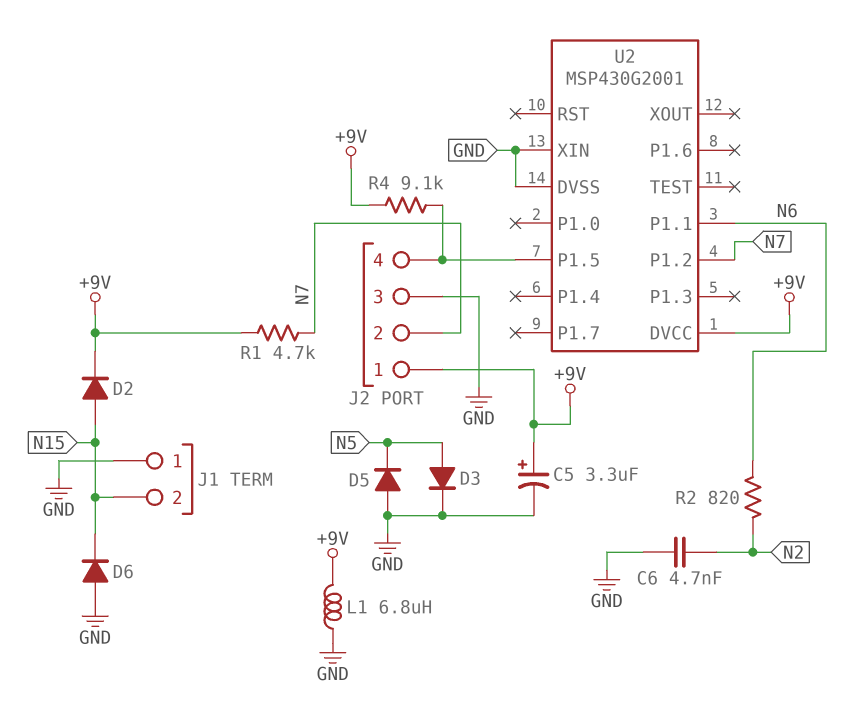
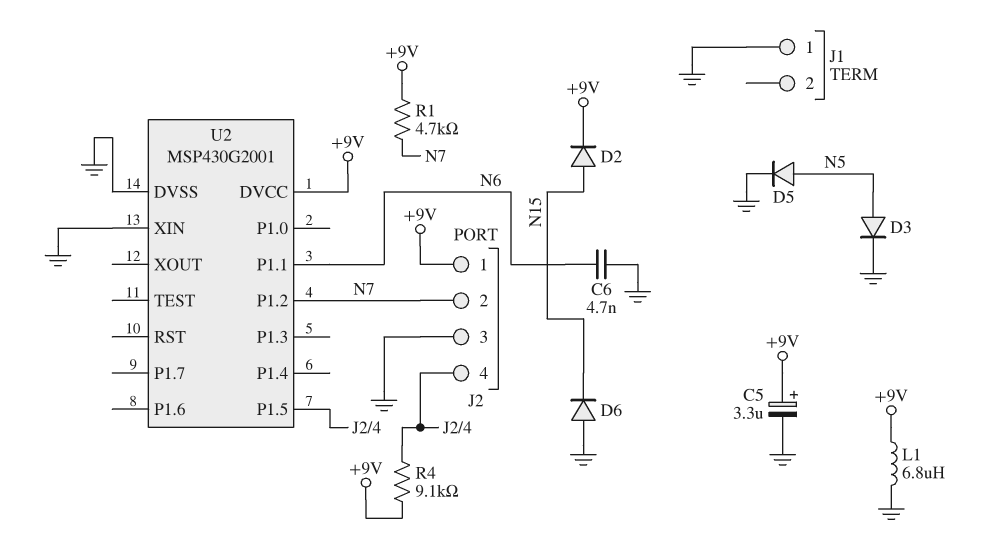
C6: 4.7nF (GND, N2) -> 4.7nF (GND, N6)
D5: diode (A GND, K N5) -> diode (A N5, K GND)
J1 pin 2: N15 -> none
R2: 820 (N2, N6) -> none

